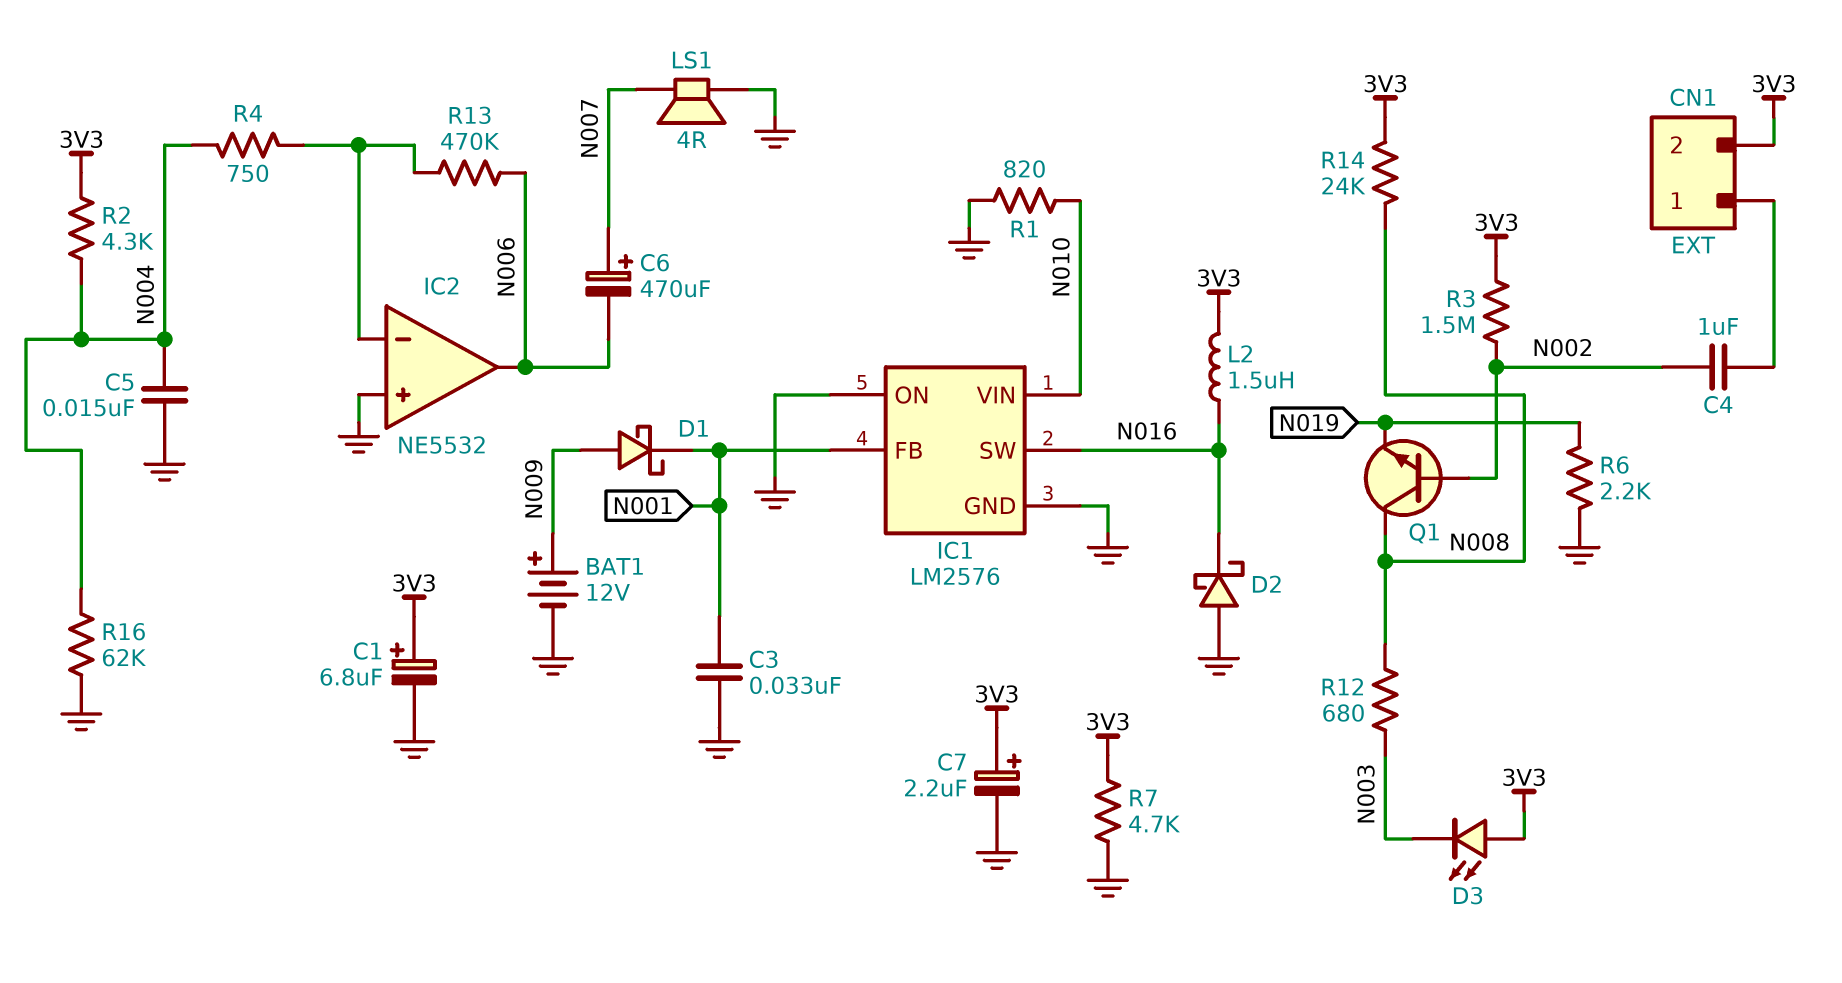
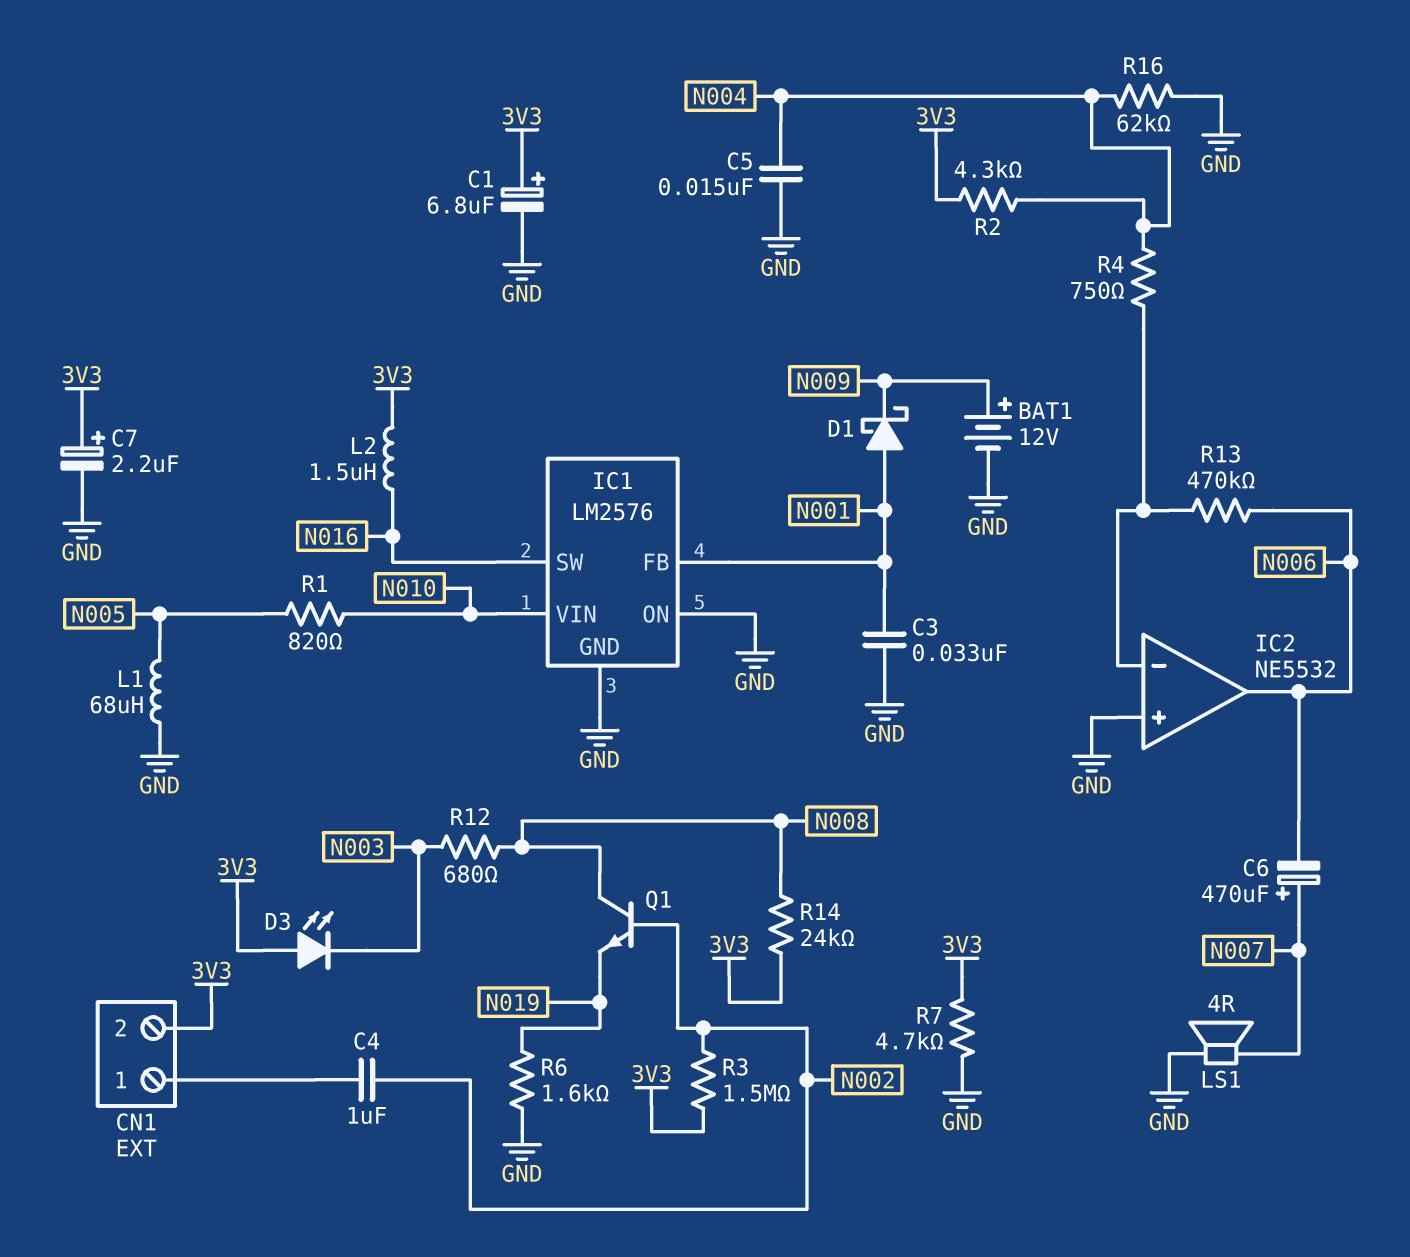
D1: schottky (A N009, K N001) -> schottky (A N001, K N009)
D2: schottky (A GND, K N016) -> none
L1: none -> 68uH (GND, N005)
R1: 820 (GND, N010) -> 820 (N005, N010)
R6: 2.2k (GND, N019) -> 1.6k (GND, N019)

